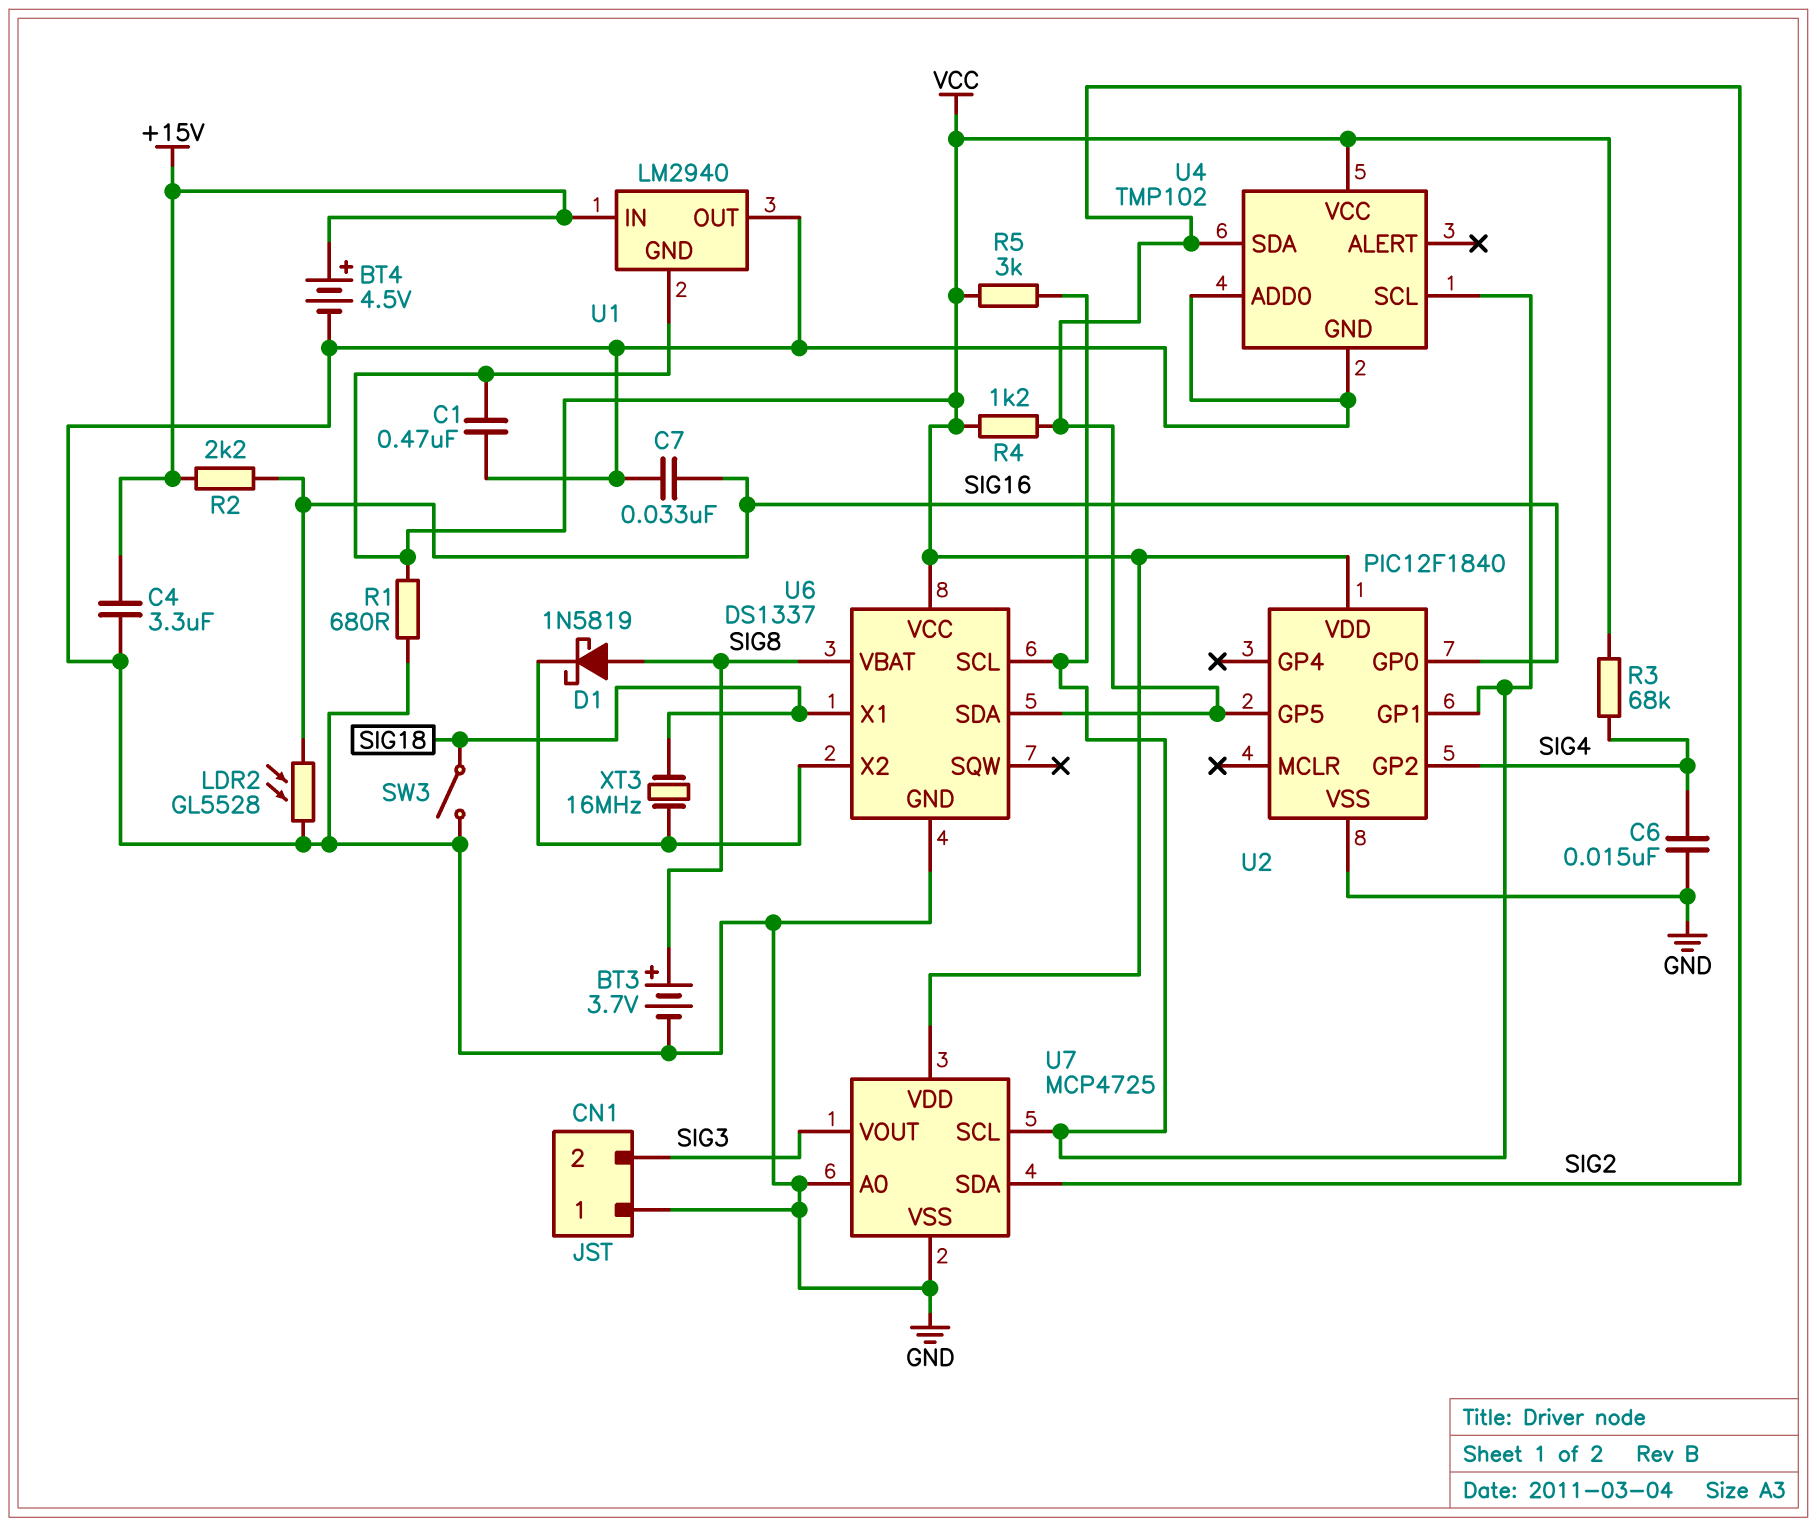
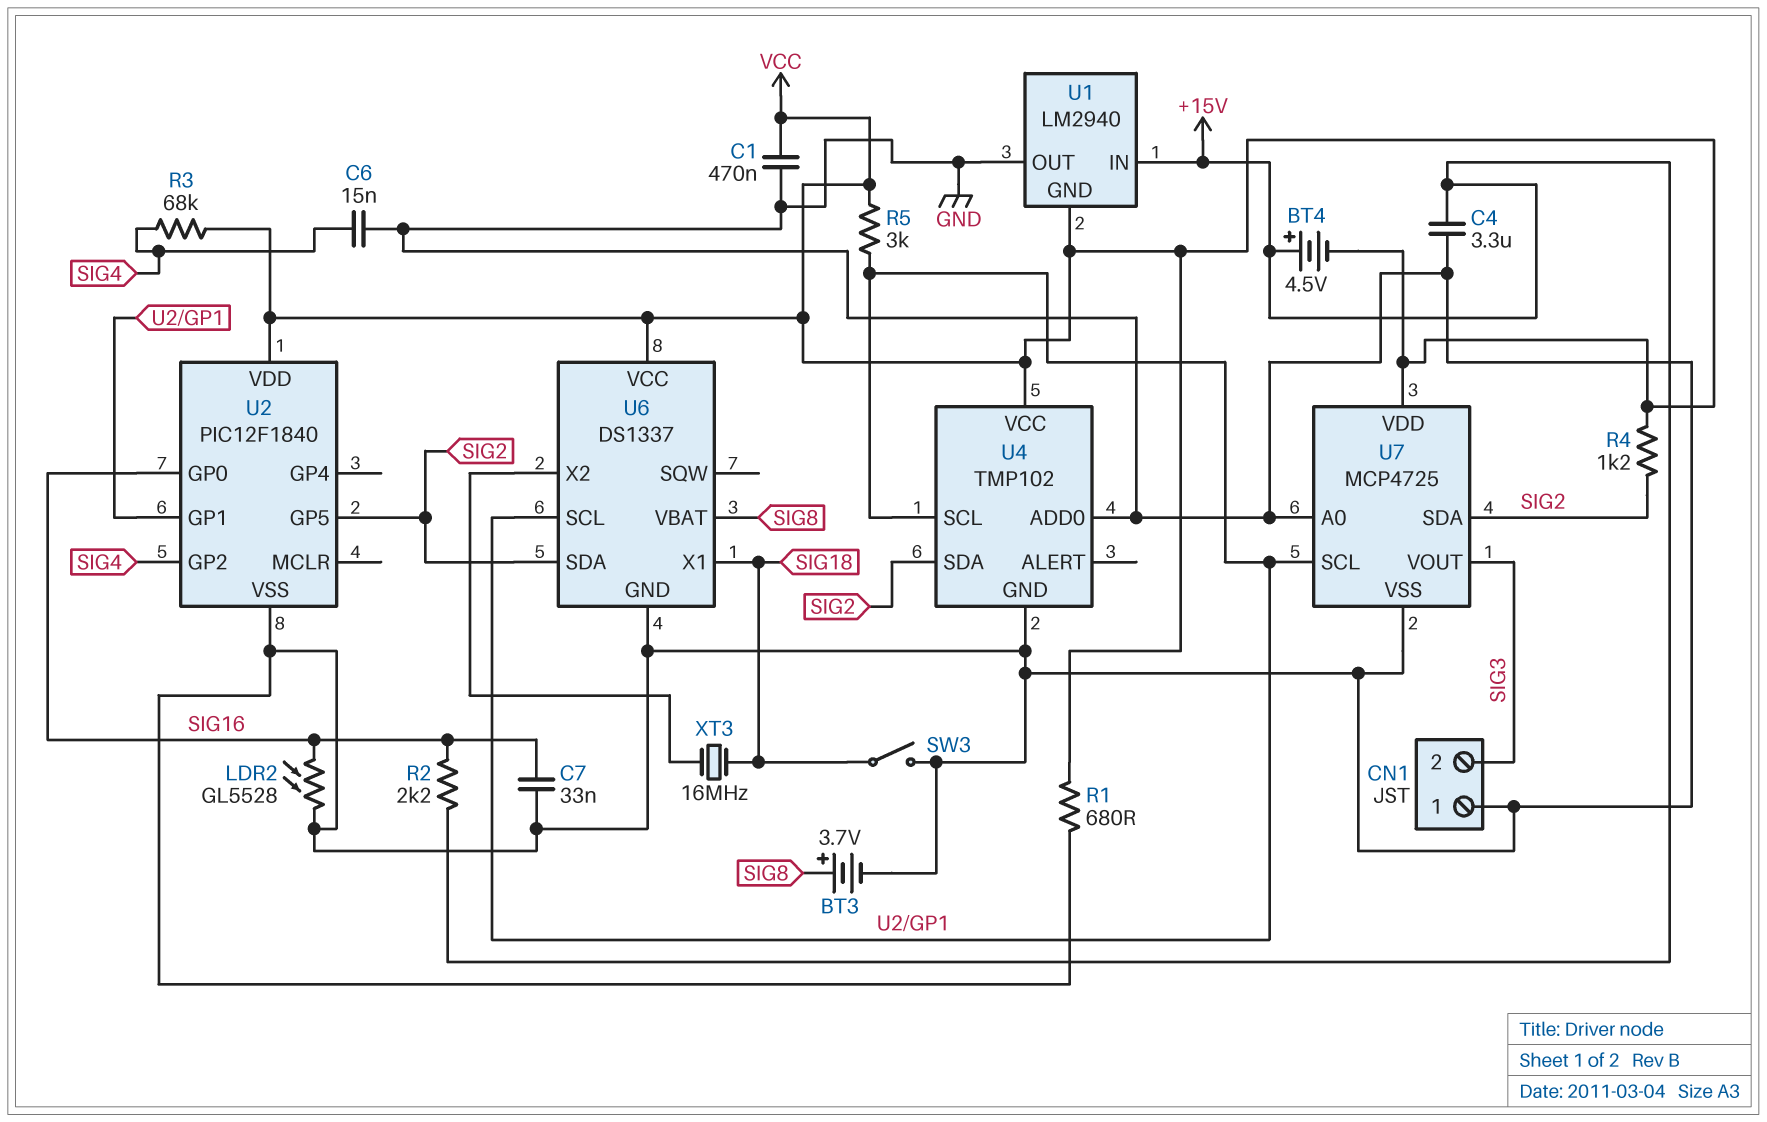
BT4: 4.5V (plus +15V, minus GND) -> 4.5V (plus +15V, minus VCC)
D1: schottky 1N5819 (A SIG8, K U6/X2) -> none

